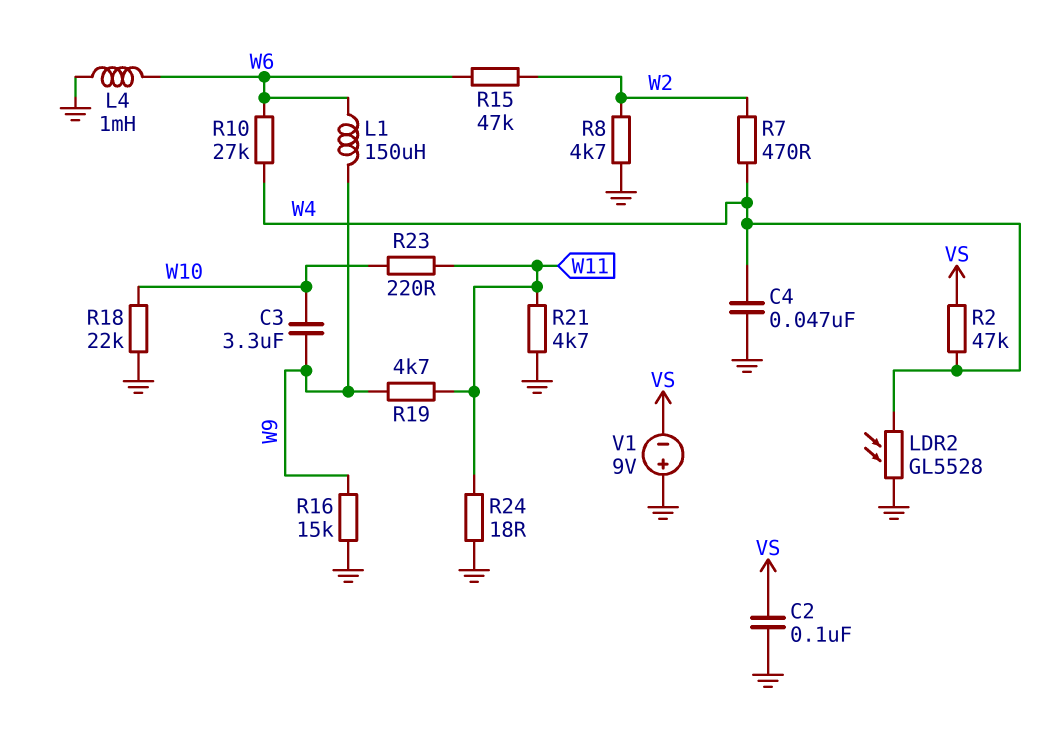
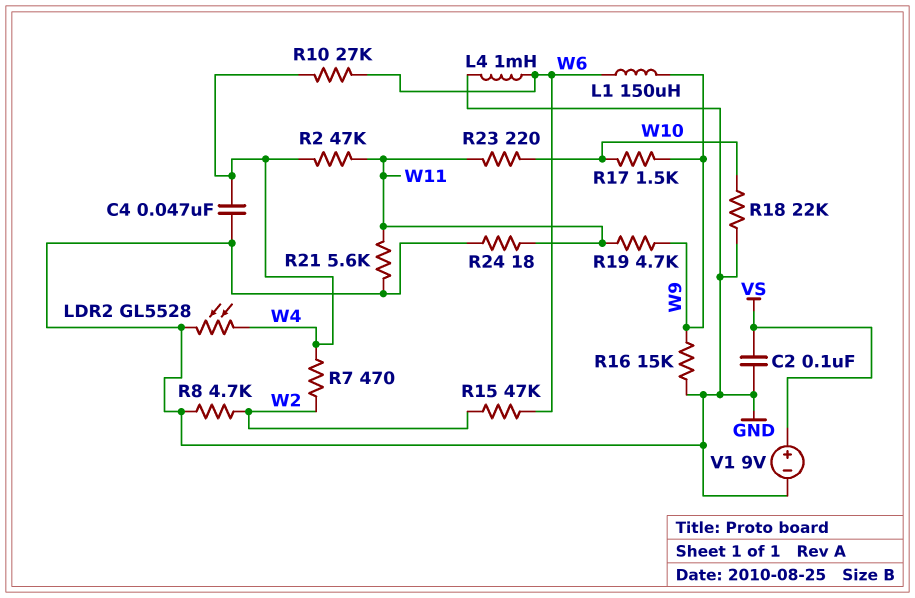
C3: 3.3uF (W9, W10) -> none
R2: 47k (VS, W4) -> 47k (W4, W11)
R17: none -> 1.5k (W9, W10)
R21: 4.7k (GND, W11) -> 5.6k (GND, W11)
V1: 9V (plus GND, minus VS) -> 9V (plus VS, minus GND)

